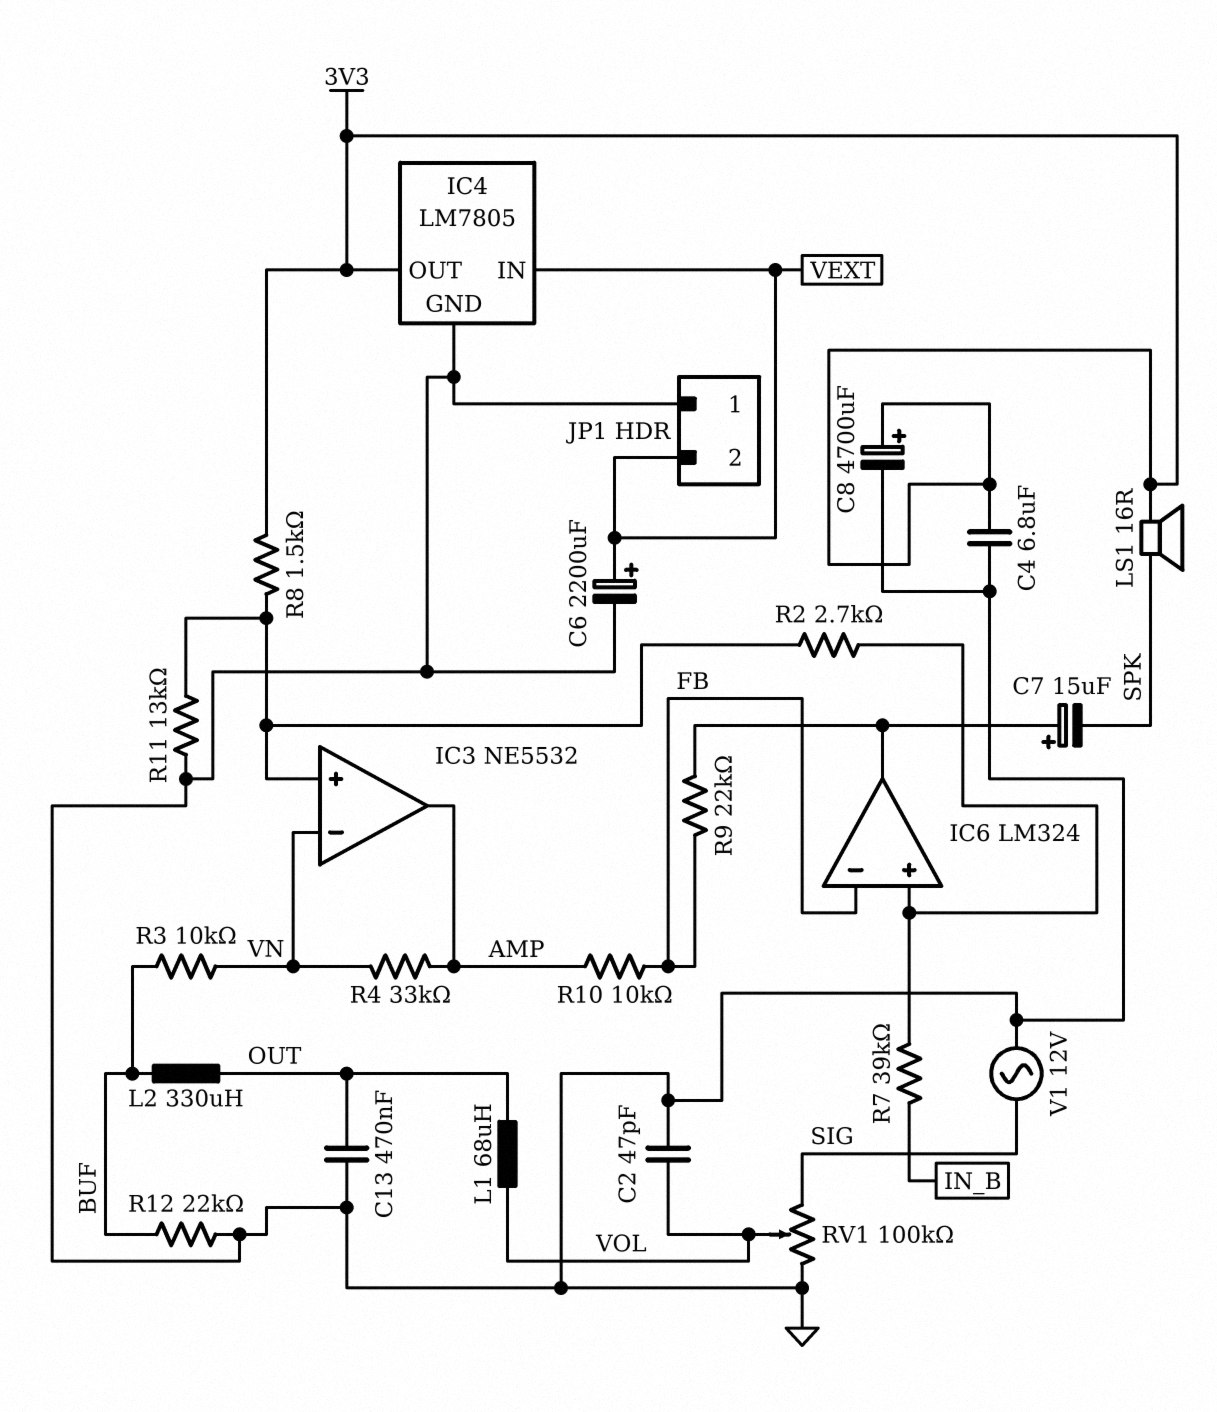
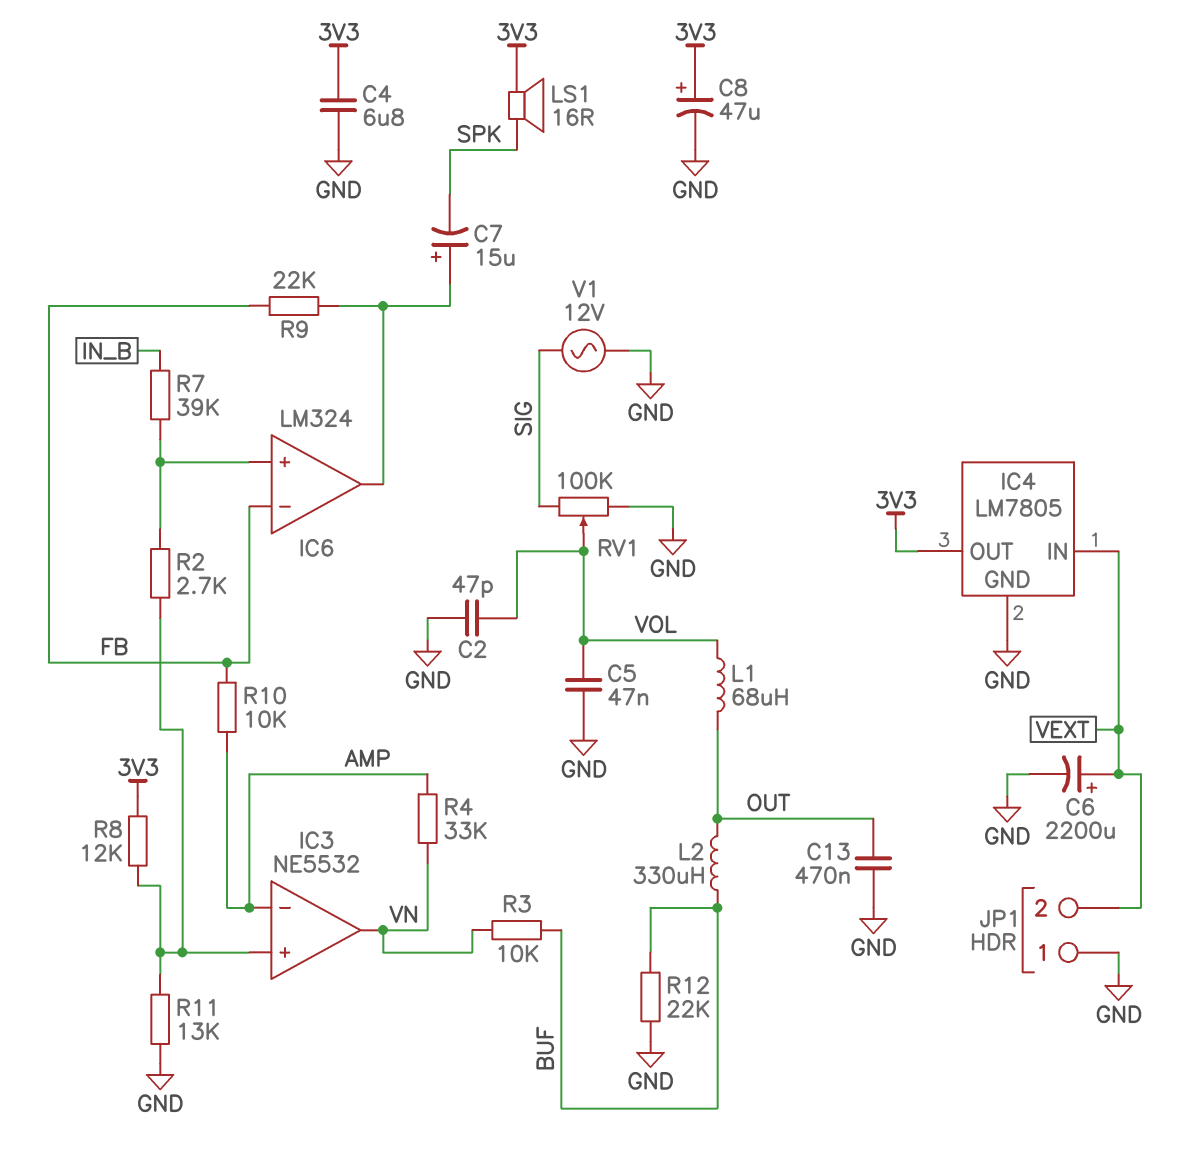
C5: none -> 47nF (GND, VOL)
C8: 4700uF (plus 3V3, minus GND) -> 47uF (plus 3V3, minus GND)
IC3 pin in-: VN -> AMP
IC3 pin out: AMP -> VN
R8: 1.5k (3V3, IC3/in+) -> 12k (3V3, IC3/in+)

